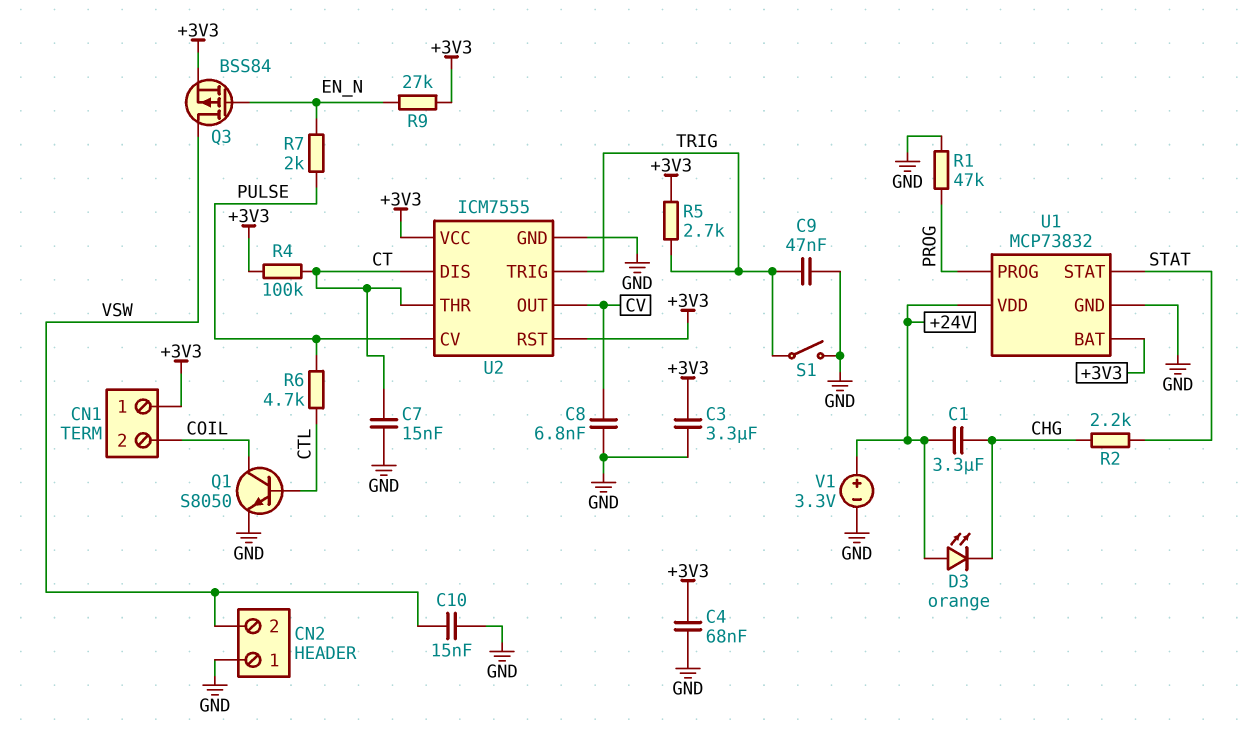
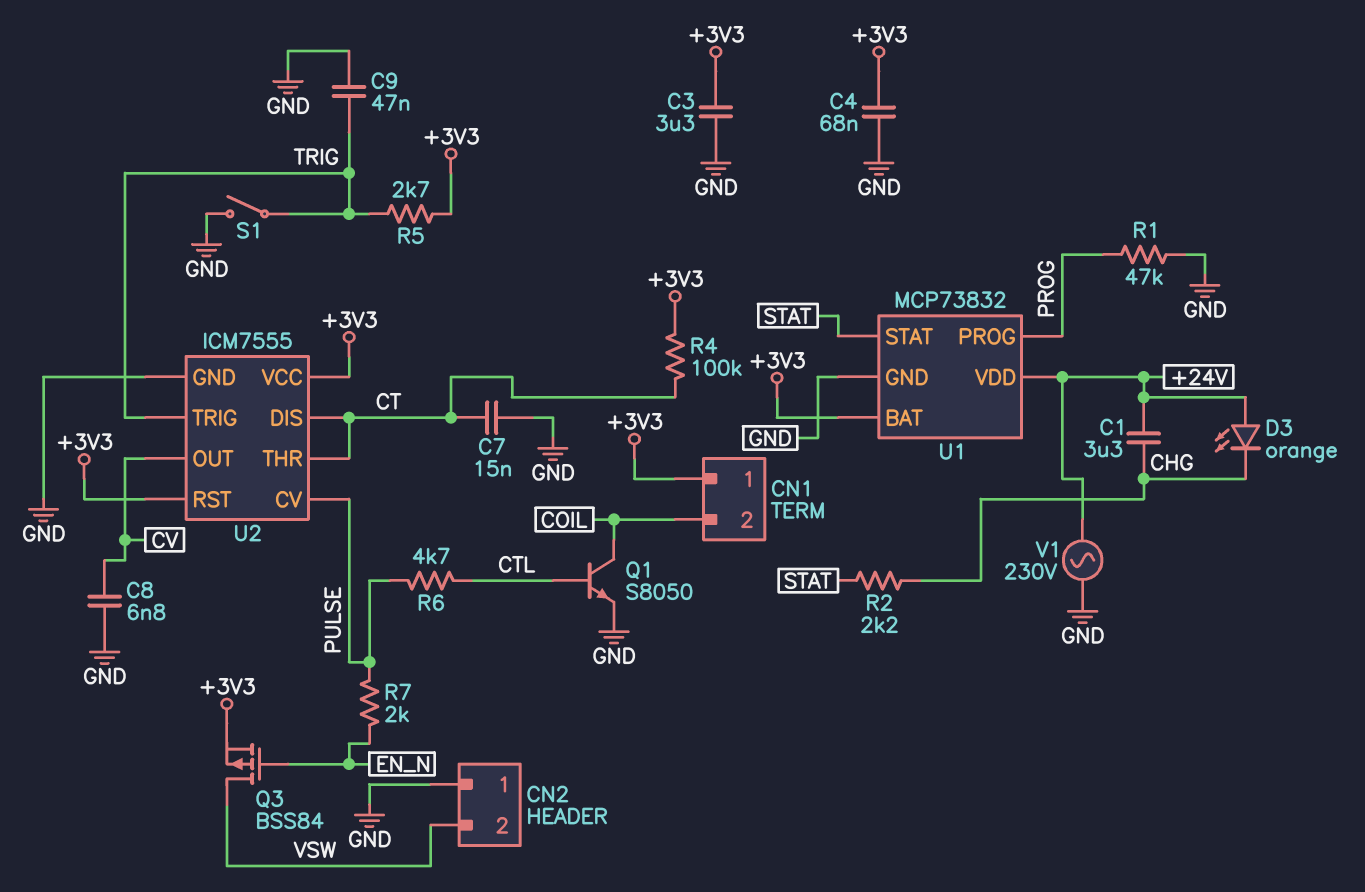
C10: 15nF (GND, VSW) -> none
R9: 27k (+3V3, EN_N) -> none
V1: 3.3V (plus +24V, minus GND) -> AC 230V (+24V, GND)

